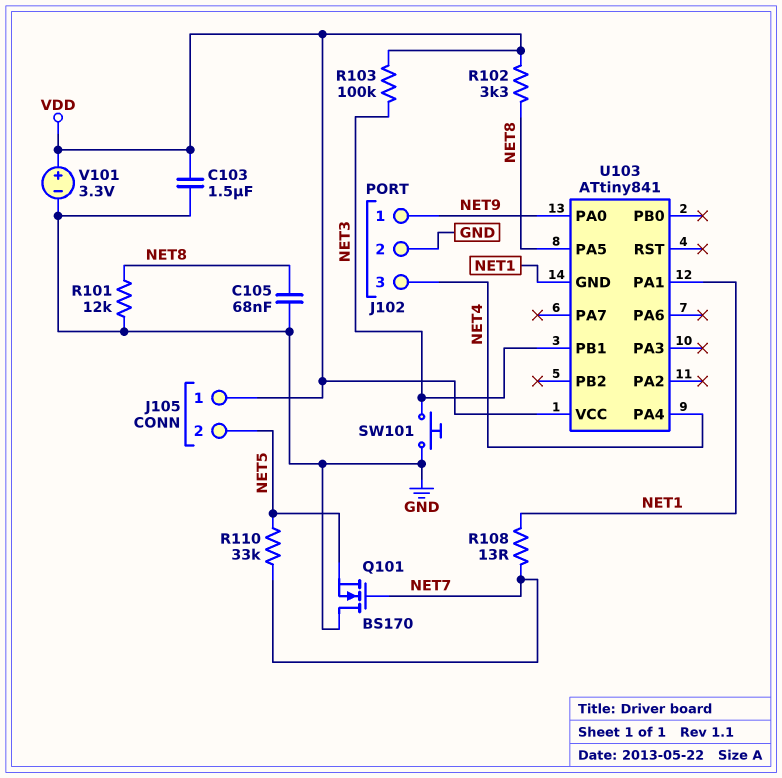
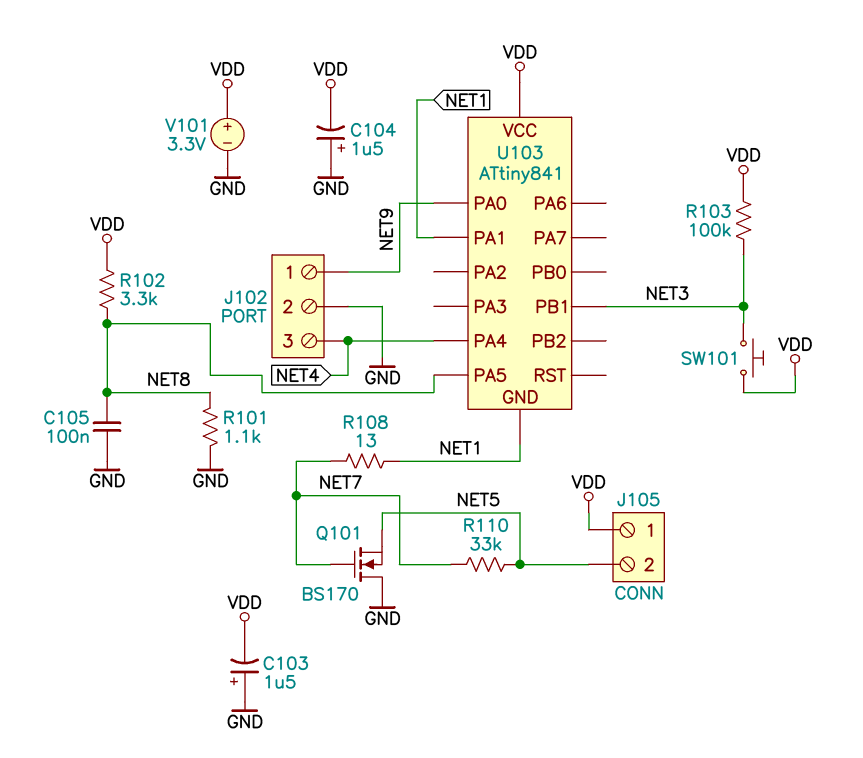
C103: 1.5uF (GND, VDD) -> 1.5uF (plus GND, minus VDD)
C104: none -> 1.5uF (plus GND, minus VDD)
C105: 68nF (GND, NET8) -> 100nF (GND, NET8)
R101: 12k (GND, NET8) -> 1.1k (GND, NET8)
SW101: button (GND, NET3) -> button (NET3, VDD)

